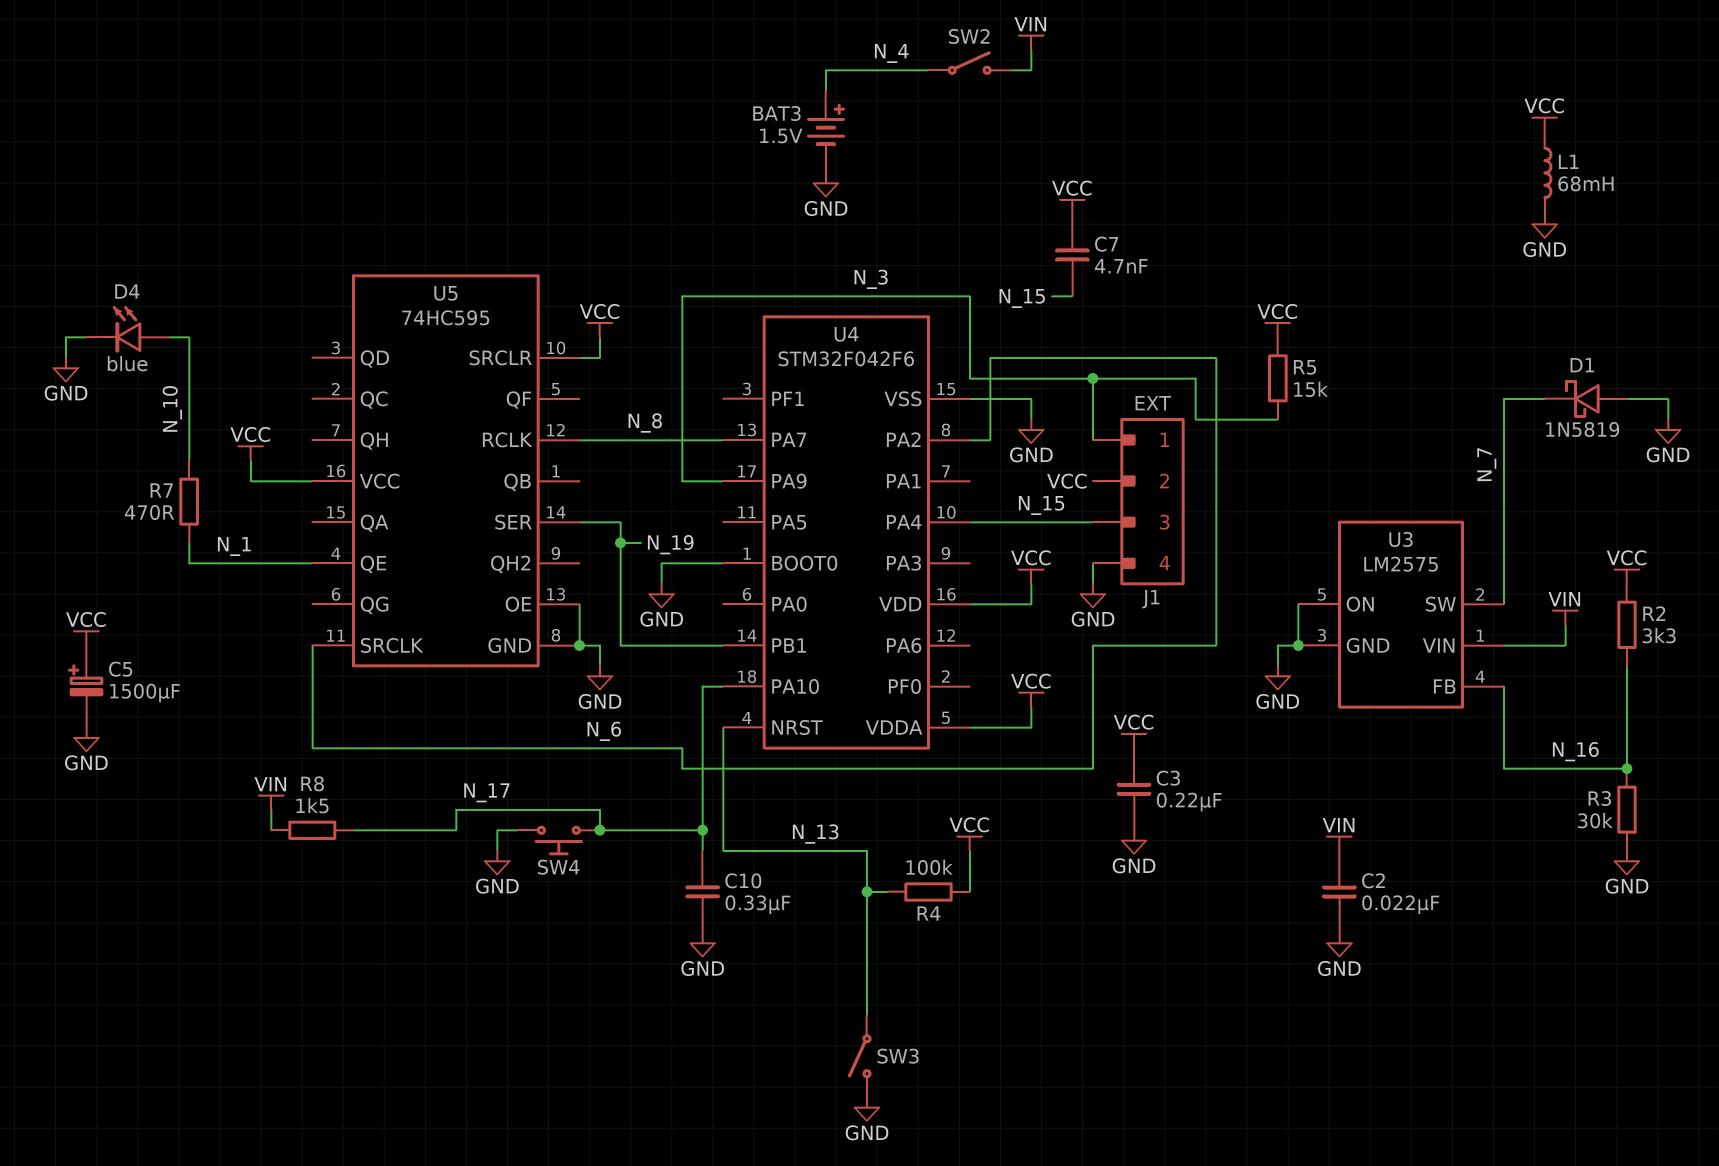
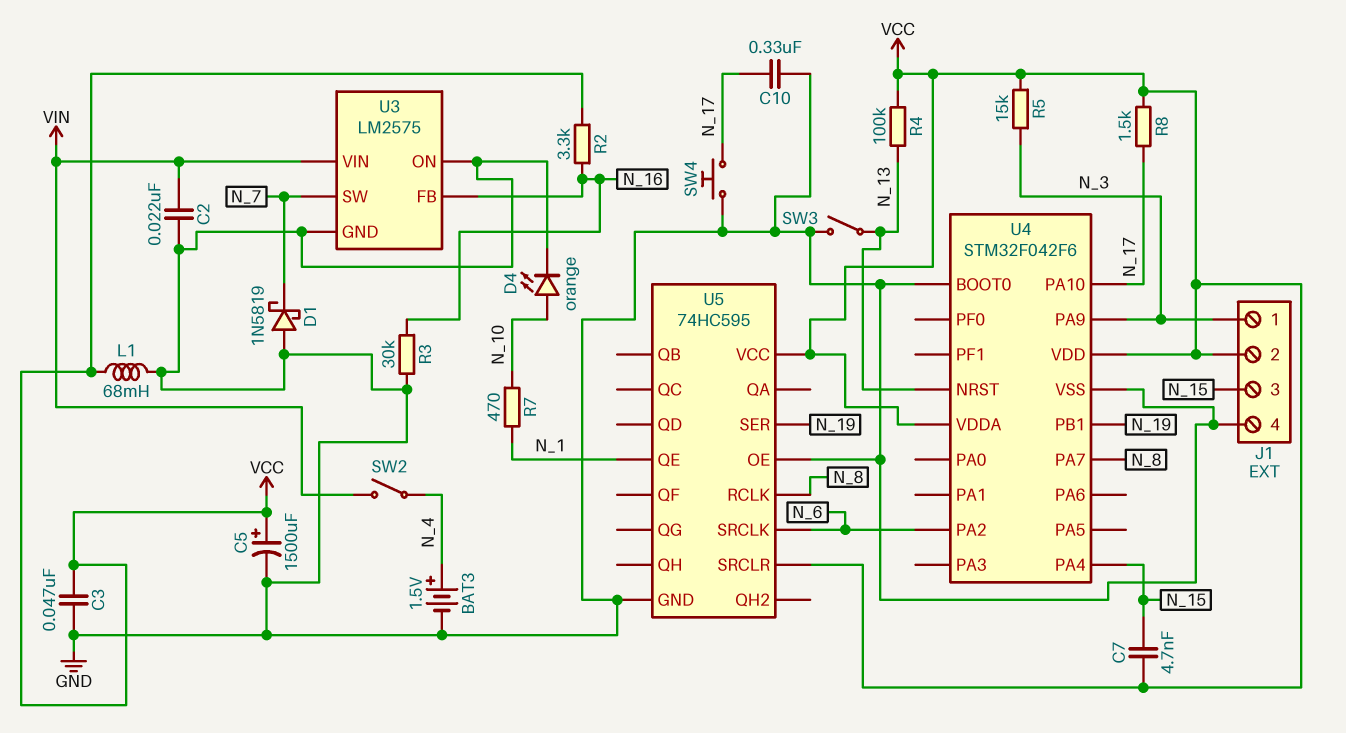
C3: 220nF (GND, VCC) -> 47nF (GND, VCC)
D4: LED blue (A N_10, K GND) -> LED orange (A N_10, K GND)
R8: 1.5k (N_17, VIN) -> 1.5k (N_17, VCC)

